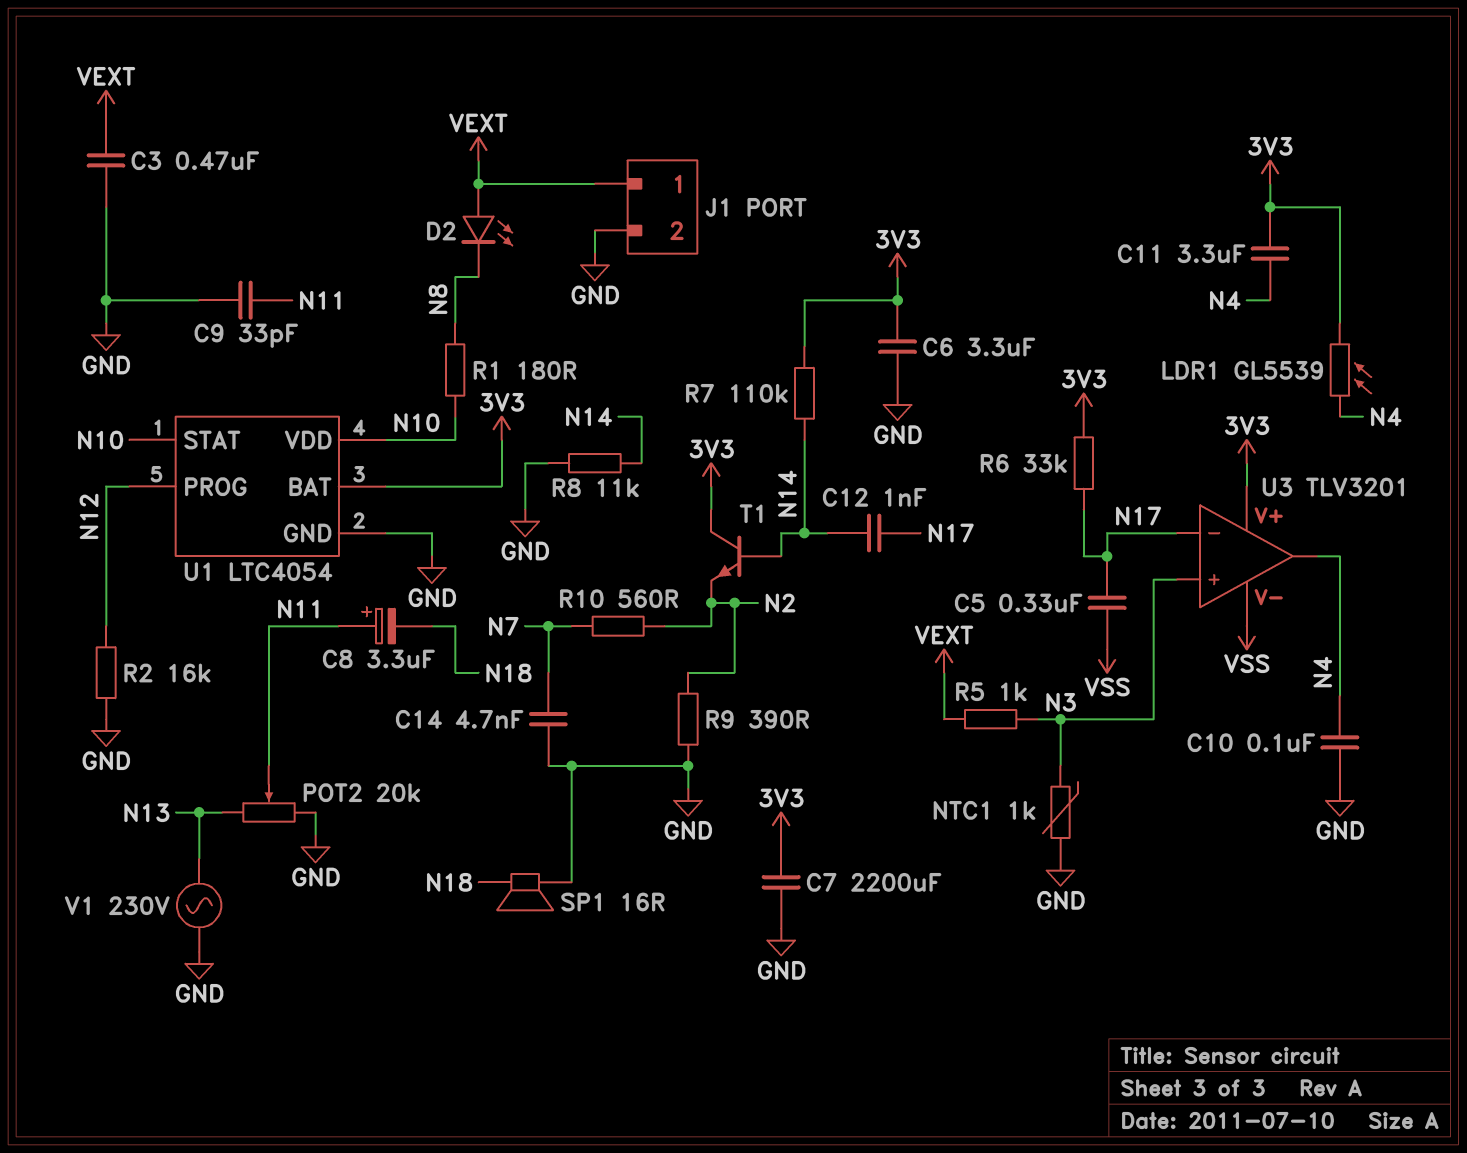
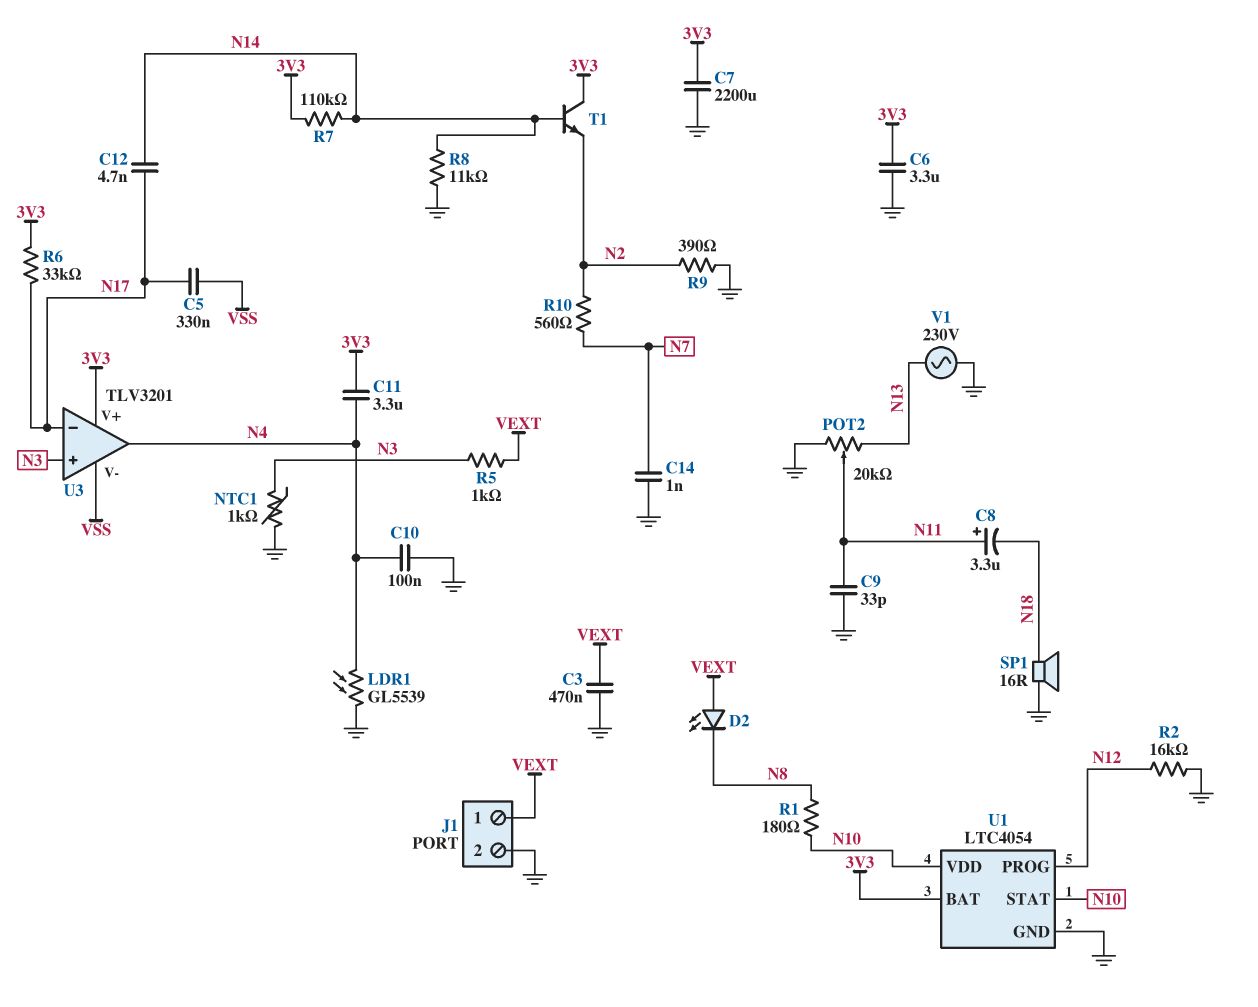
C12: 1nF (N14, N17) -> 4.7nF (N14, N17)
C14: 4.7nF (GND, N7) -> 1nF (GND, N7)
LDR1: GL5539 (3V3, N4) -> GL5539 (GND, N4)

